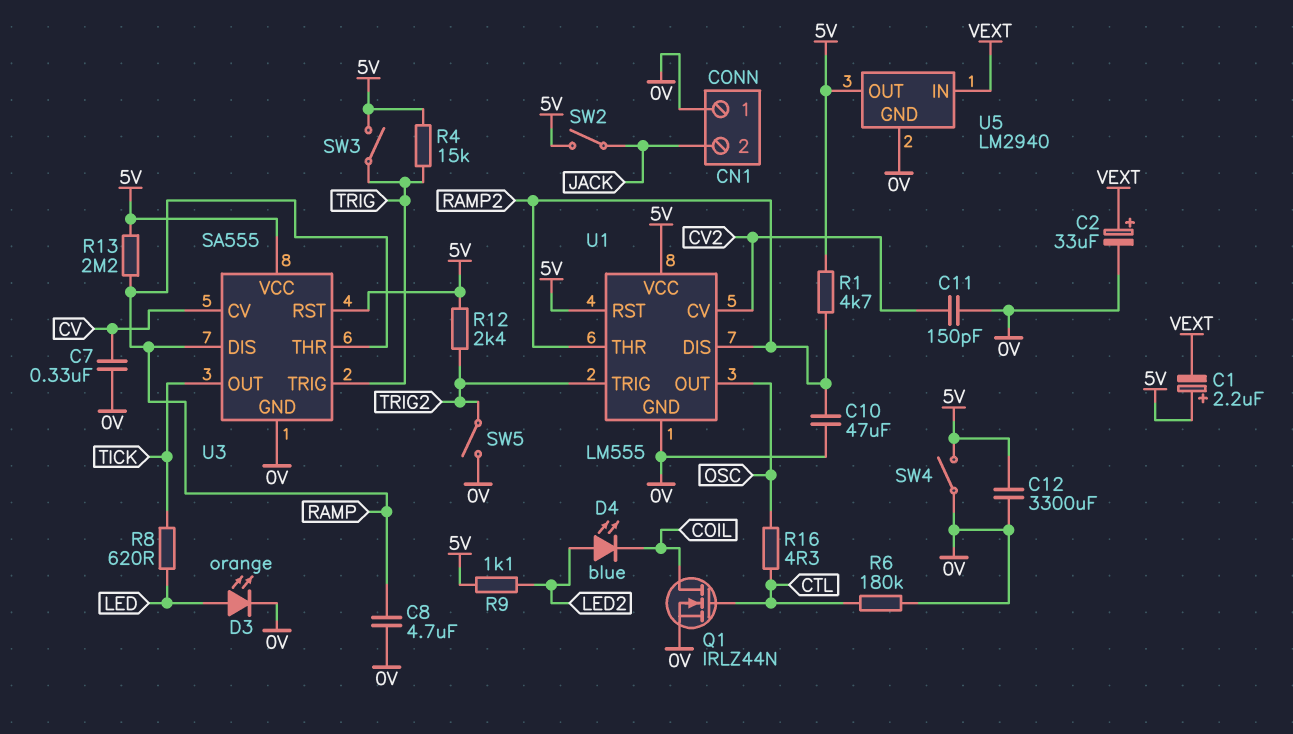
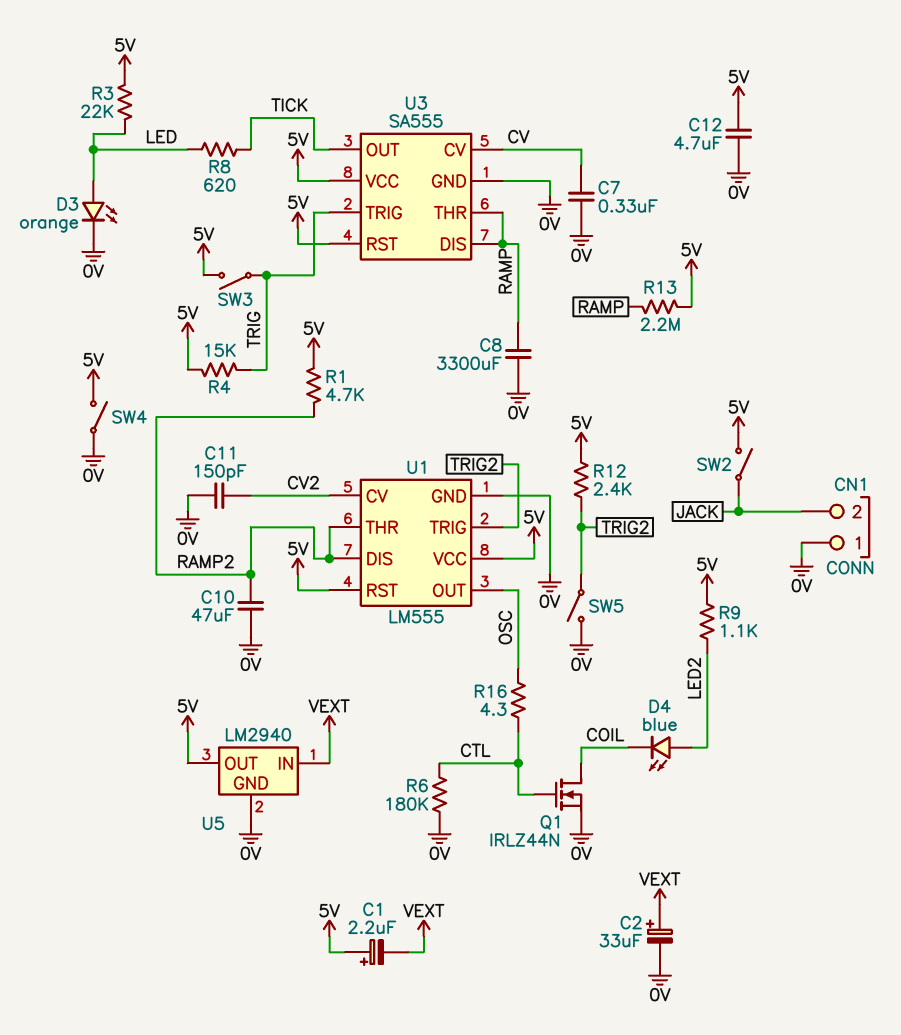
C8: 4.7uF (0V, RAMP) -> 3300uF (0V, RAMP)
C12: 3300uF (0V, 5V) -> 4.7uF (0V, 5V)
R3: none -> 22k (5V, LED)

